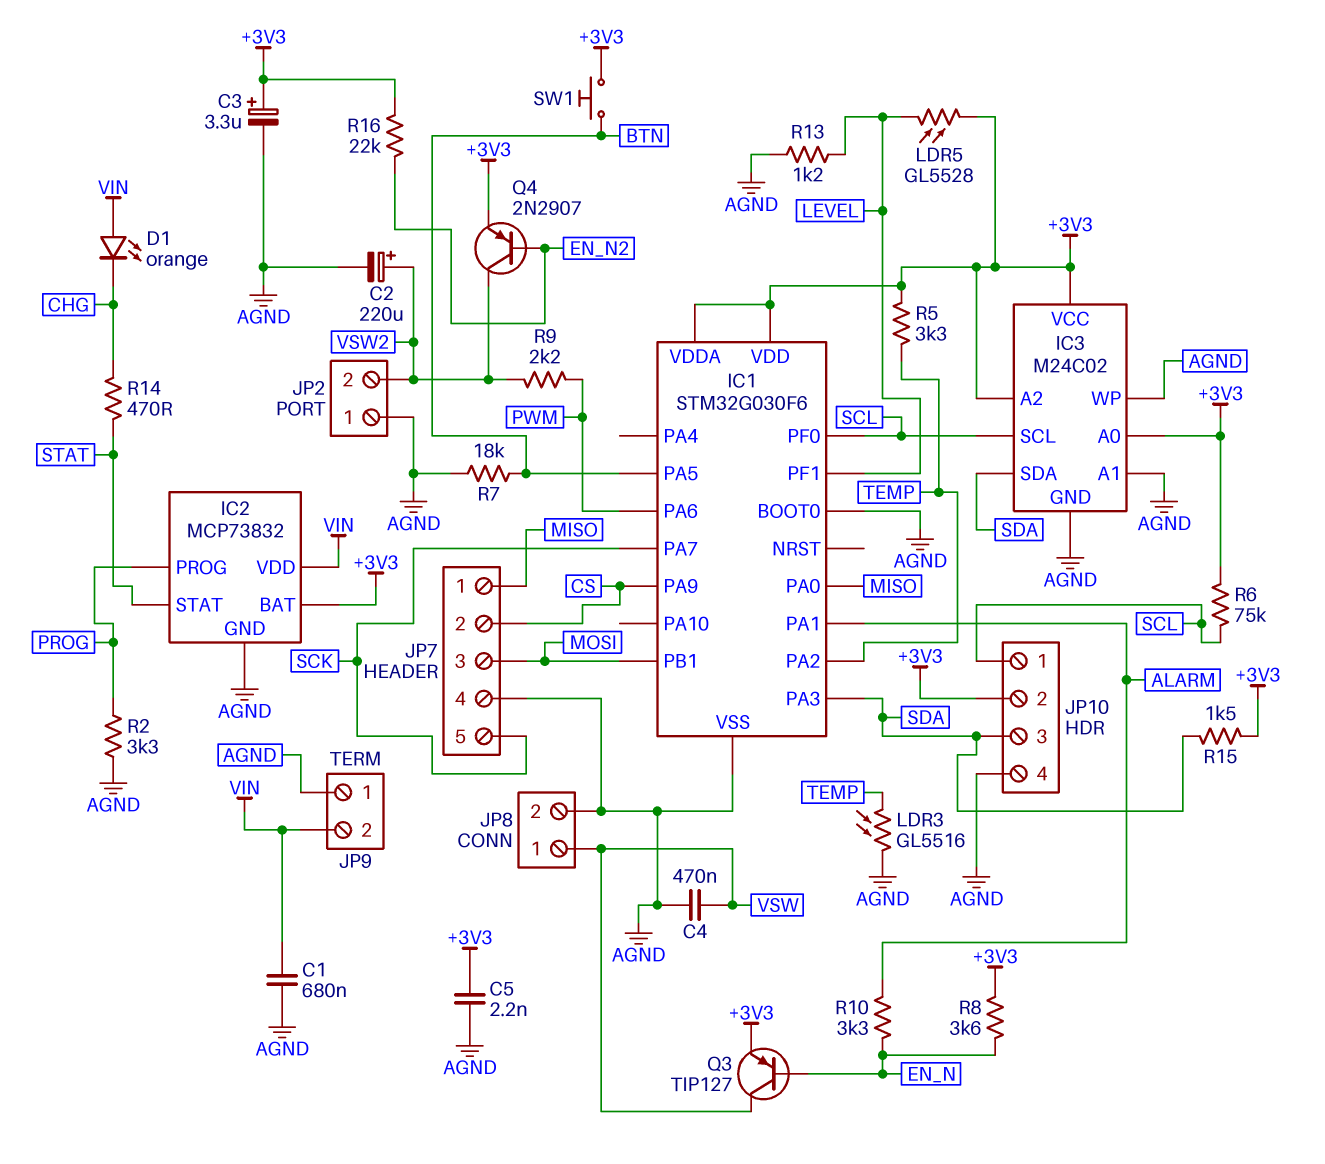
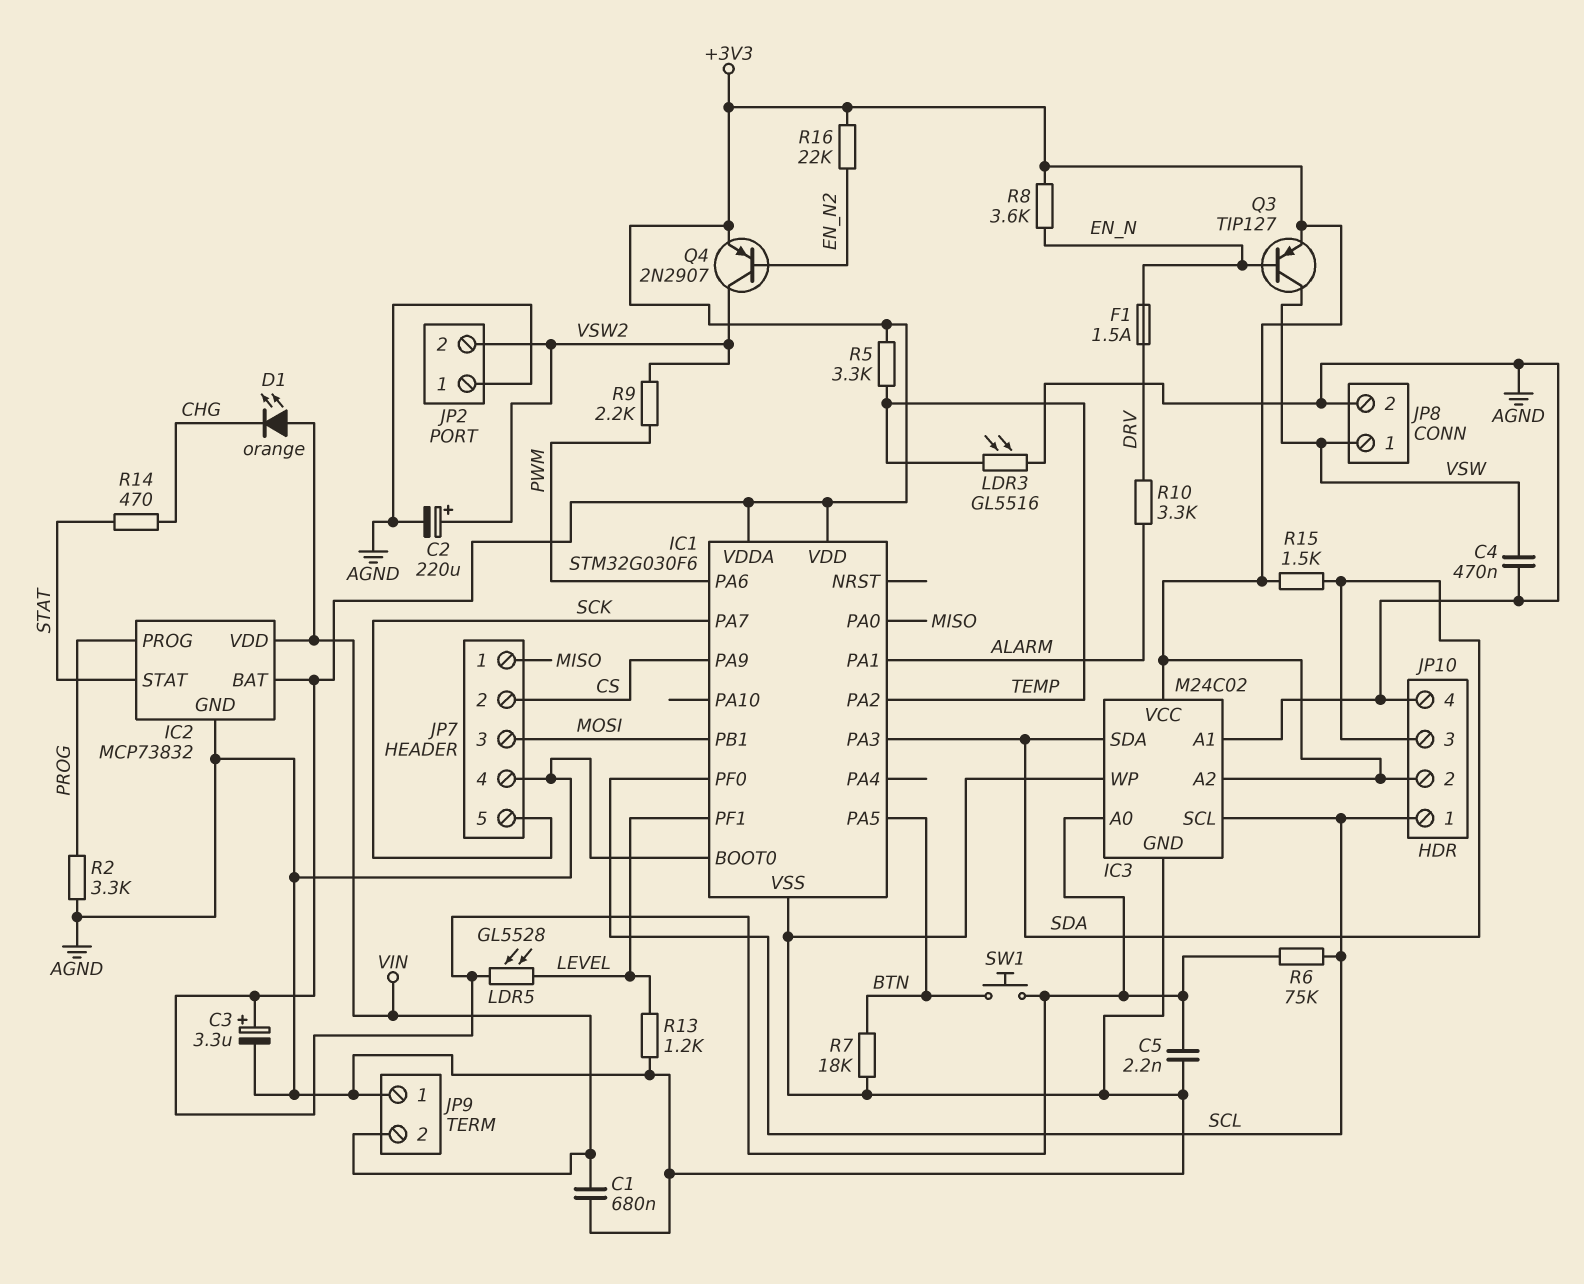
F1: none -> 1.5A (DRV, EN_N)
R10: 3.3k (ALARM, EN_N) -> 3.3k (ALARM, DRV)

